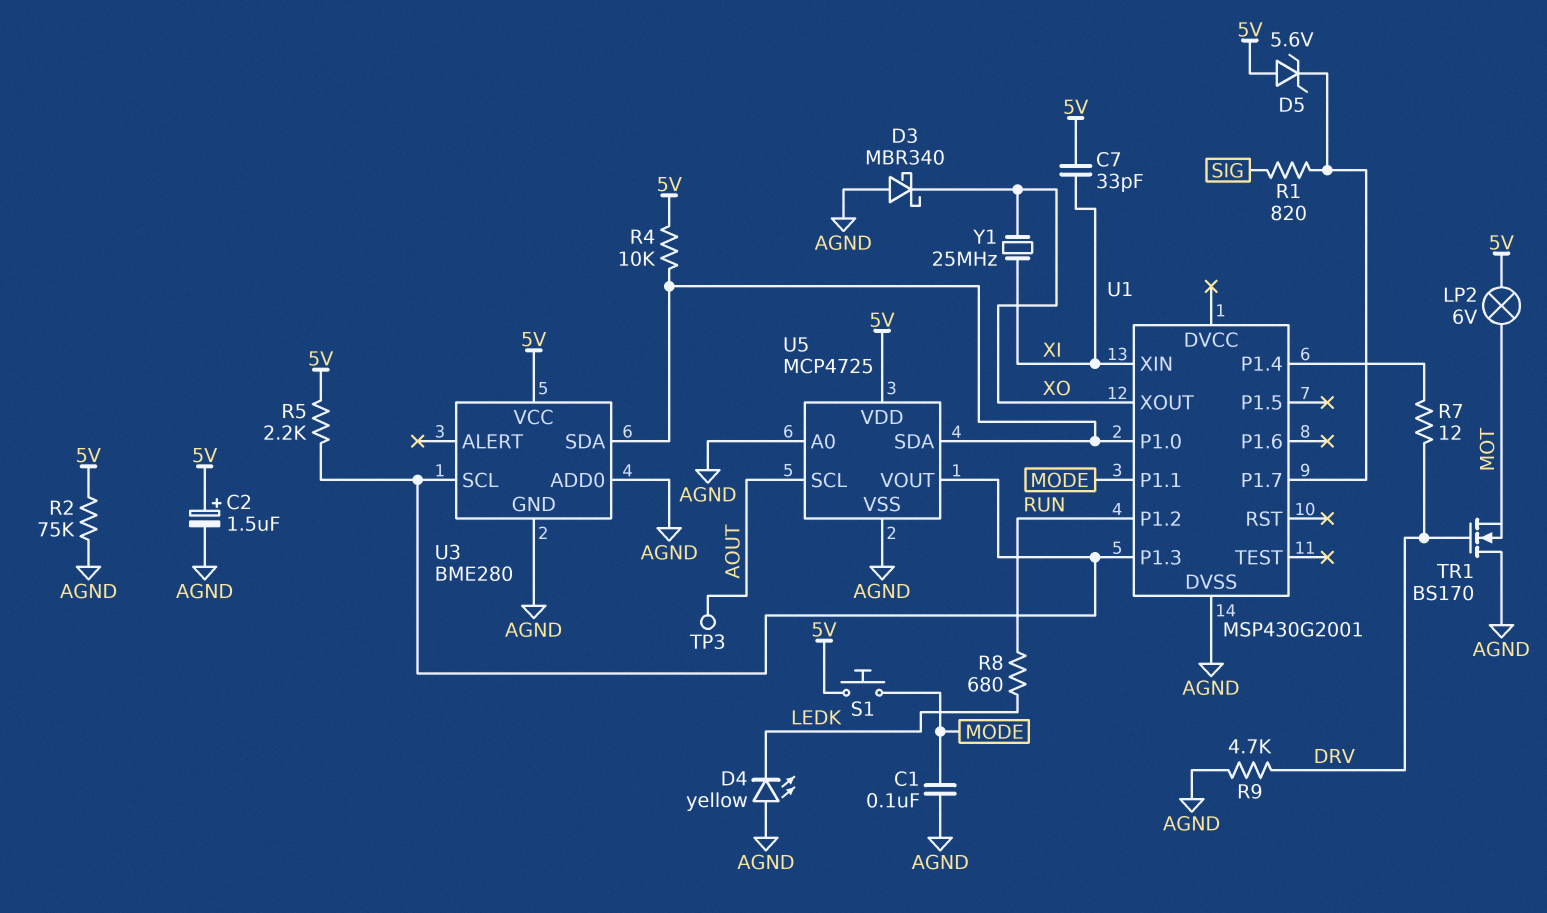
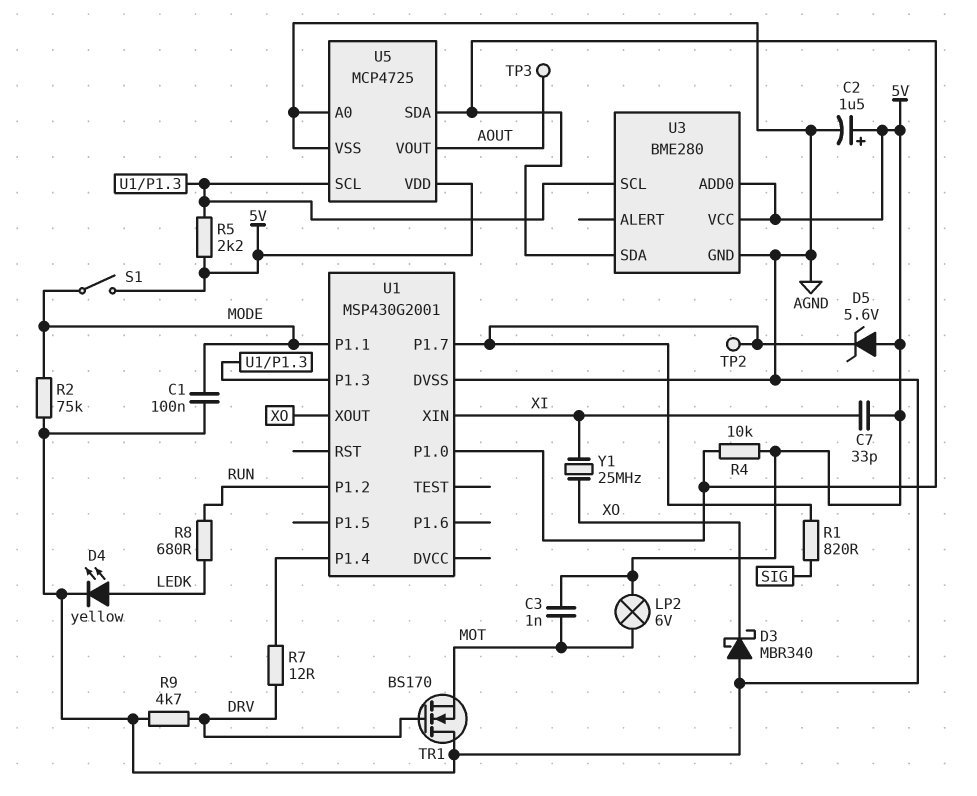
C3: none -> 1nF (5V, MOT)
D4: LED yellow (A AGND, K LEDK) -> LED yellow (A LEDK, K AGND)
R2: 75k (5V, AGND) -> 75k (AGND, MODE)
S1: button (5V, MODE) -> switch (5V, MODE)
TP2: none -> test point (U1/P1.7)
U3 pin ADD0: AGND -> 5V
U5 pin SCL: AOUT -> U1/P1.3
U5 pin VOUT: U1/P1.3 -> AOUT

